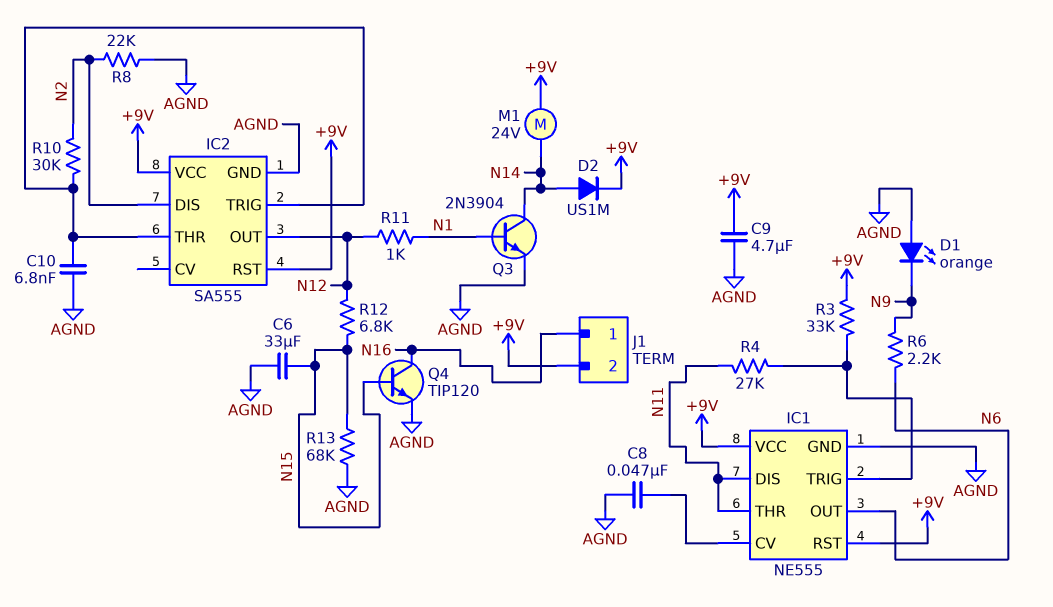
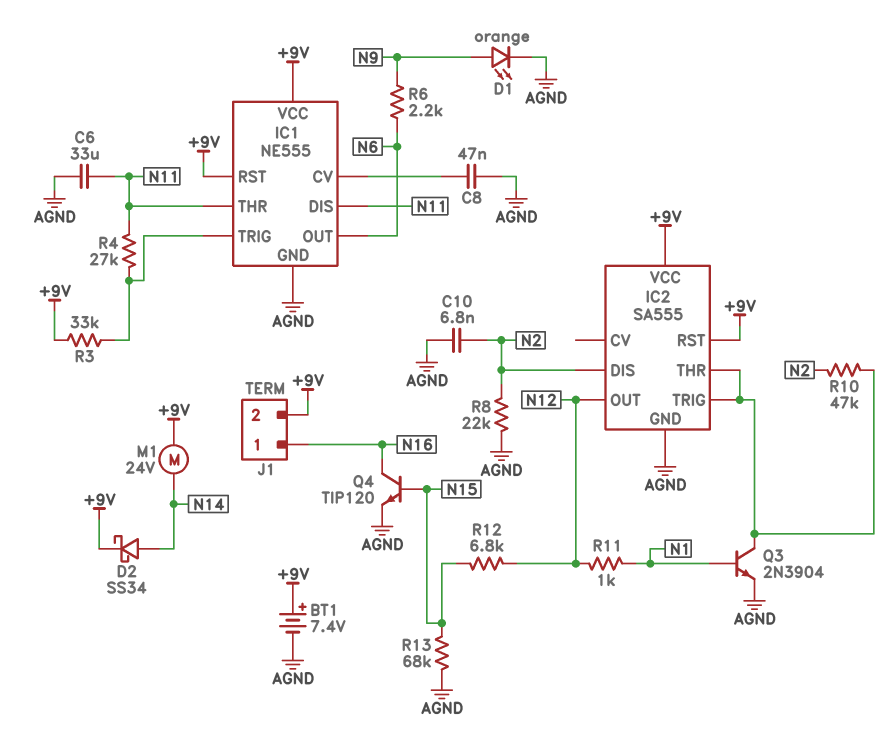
BT1: none -> 7.4V (plus +9V, minus AGND)
C6: 33uF (AGND, N15) -> 33uF (AGND, N11)
C9: 4.7uF (+9V, AGND) -> none
C10: 6.8nF (AGND, IC2/THR) -> 6.8nF (AGND, N2)
D1: LED orange (A AGND, K N9) -> LED orange (A N9, K AGND)
D2: diode US1M (A N14, K +9V) -> schottky SS34 (A N14, K +9V)
Q3: NPN 2N3904 (B N1, C N14, E AGND) -> NPN 2N3904 (B N1, C IC2/THR, E AGND)
R10: 30k (IC2/THR, N2) -> 47k (IC2/THR, N2)

